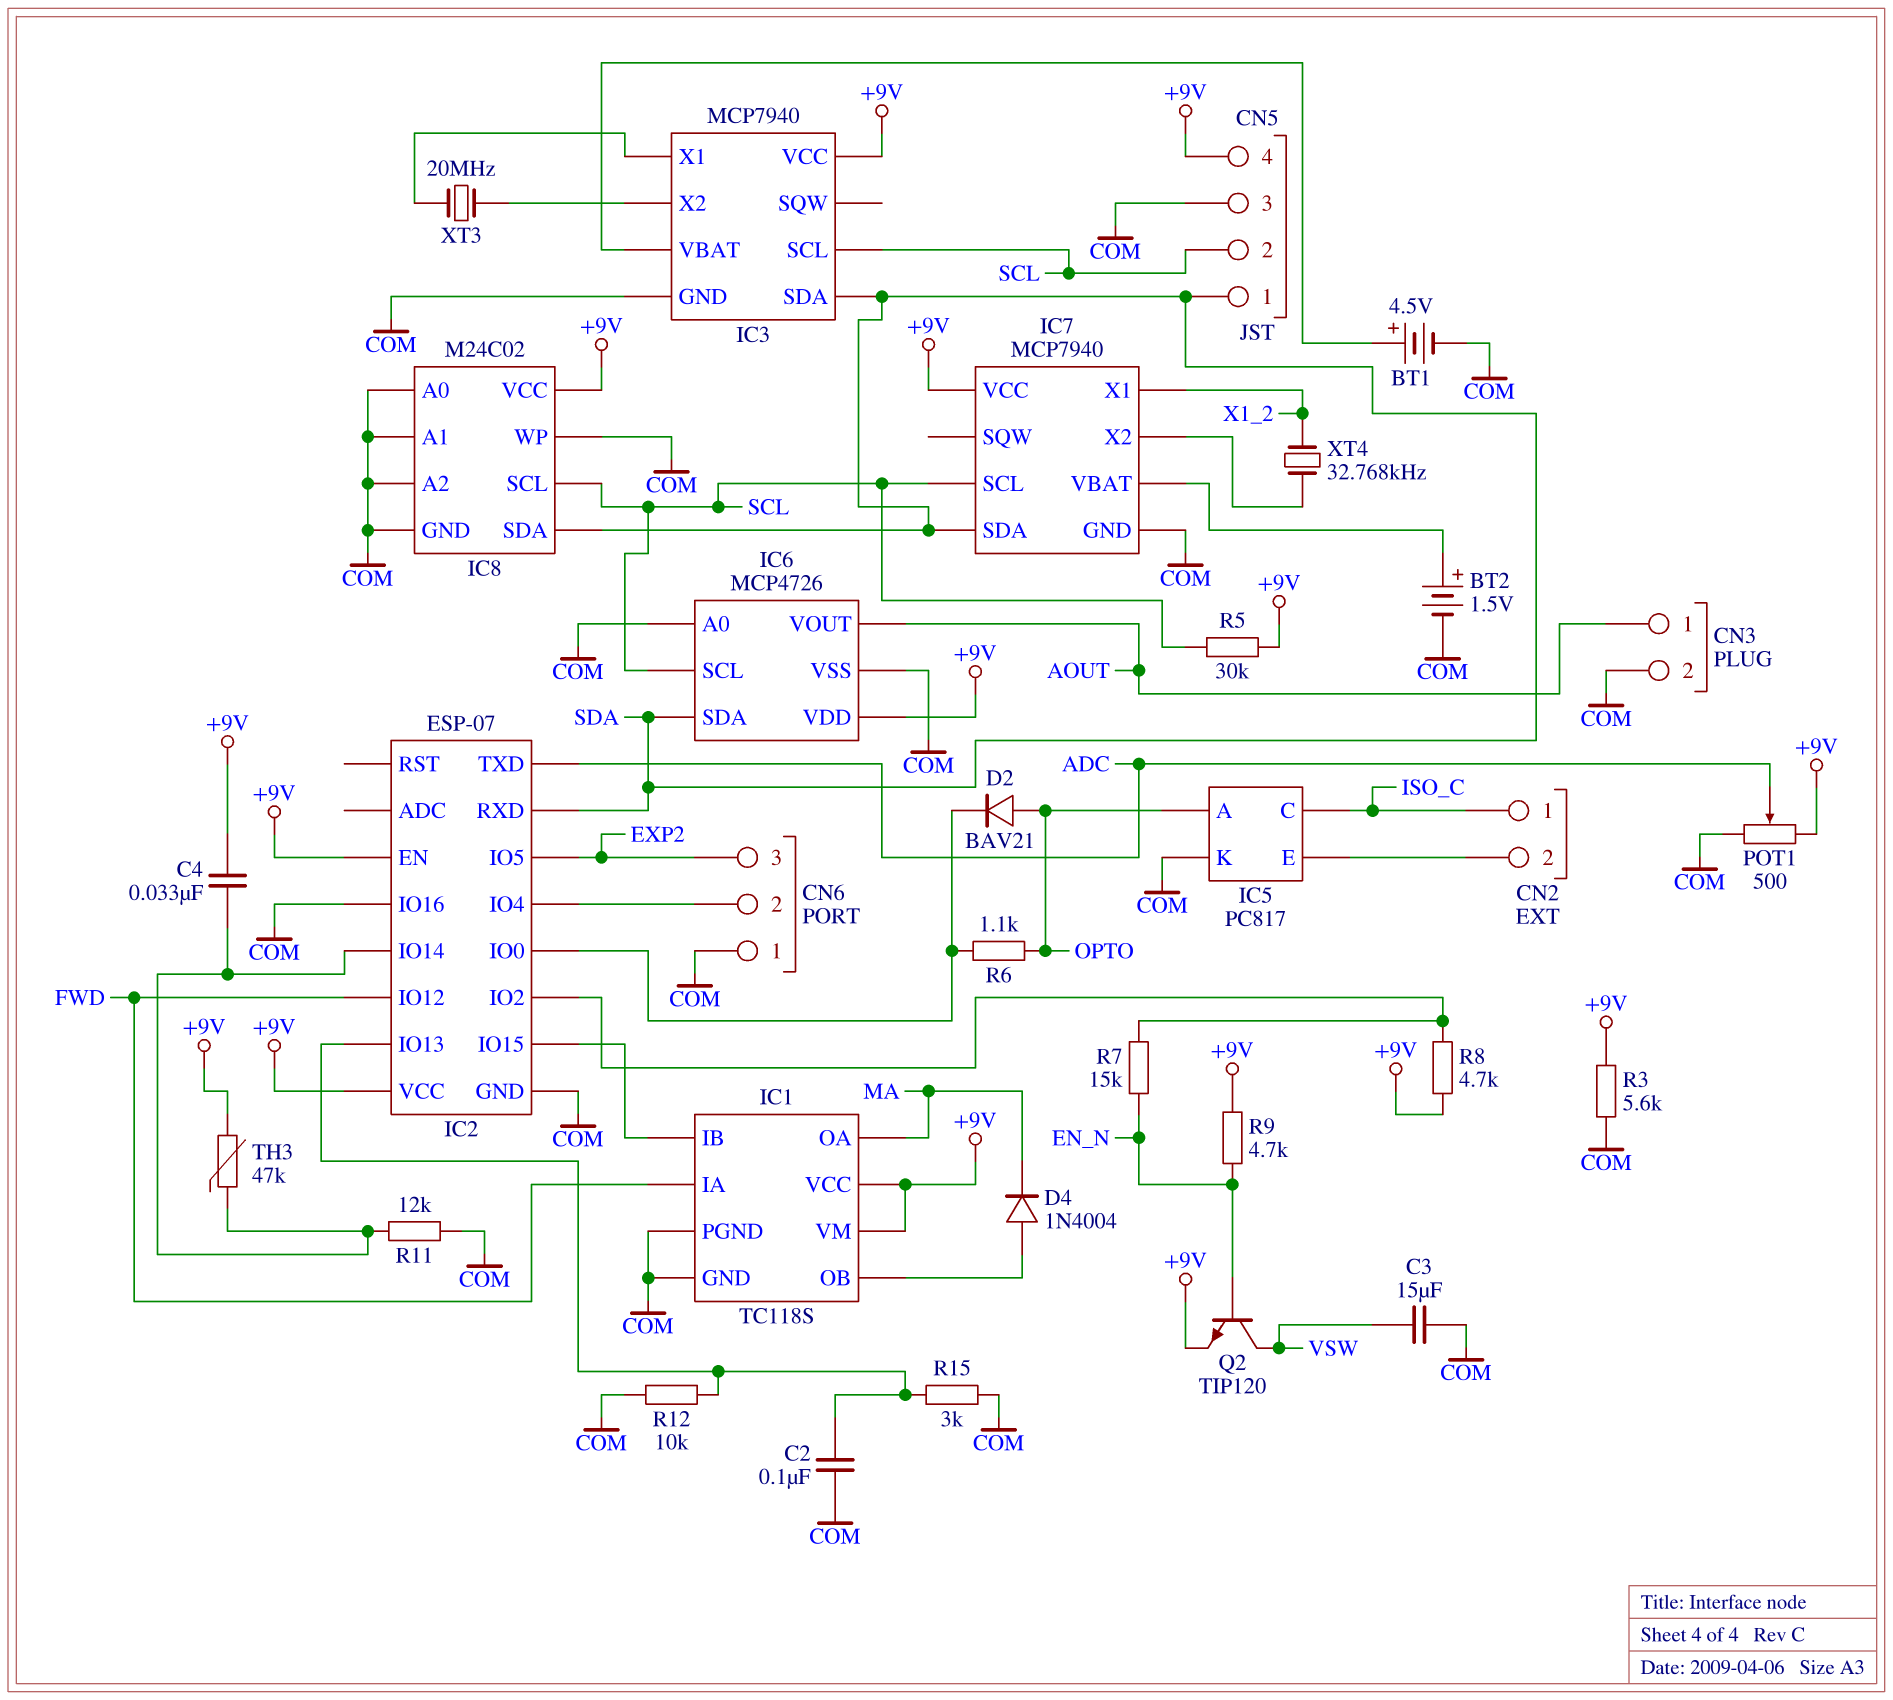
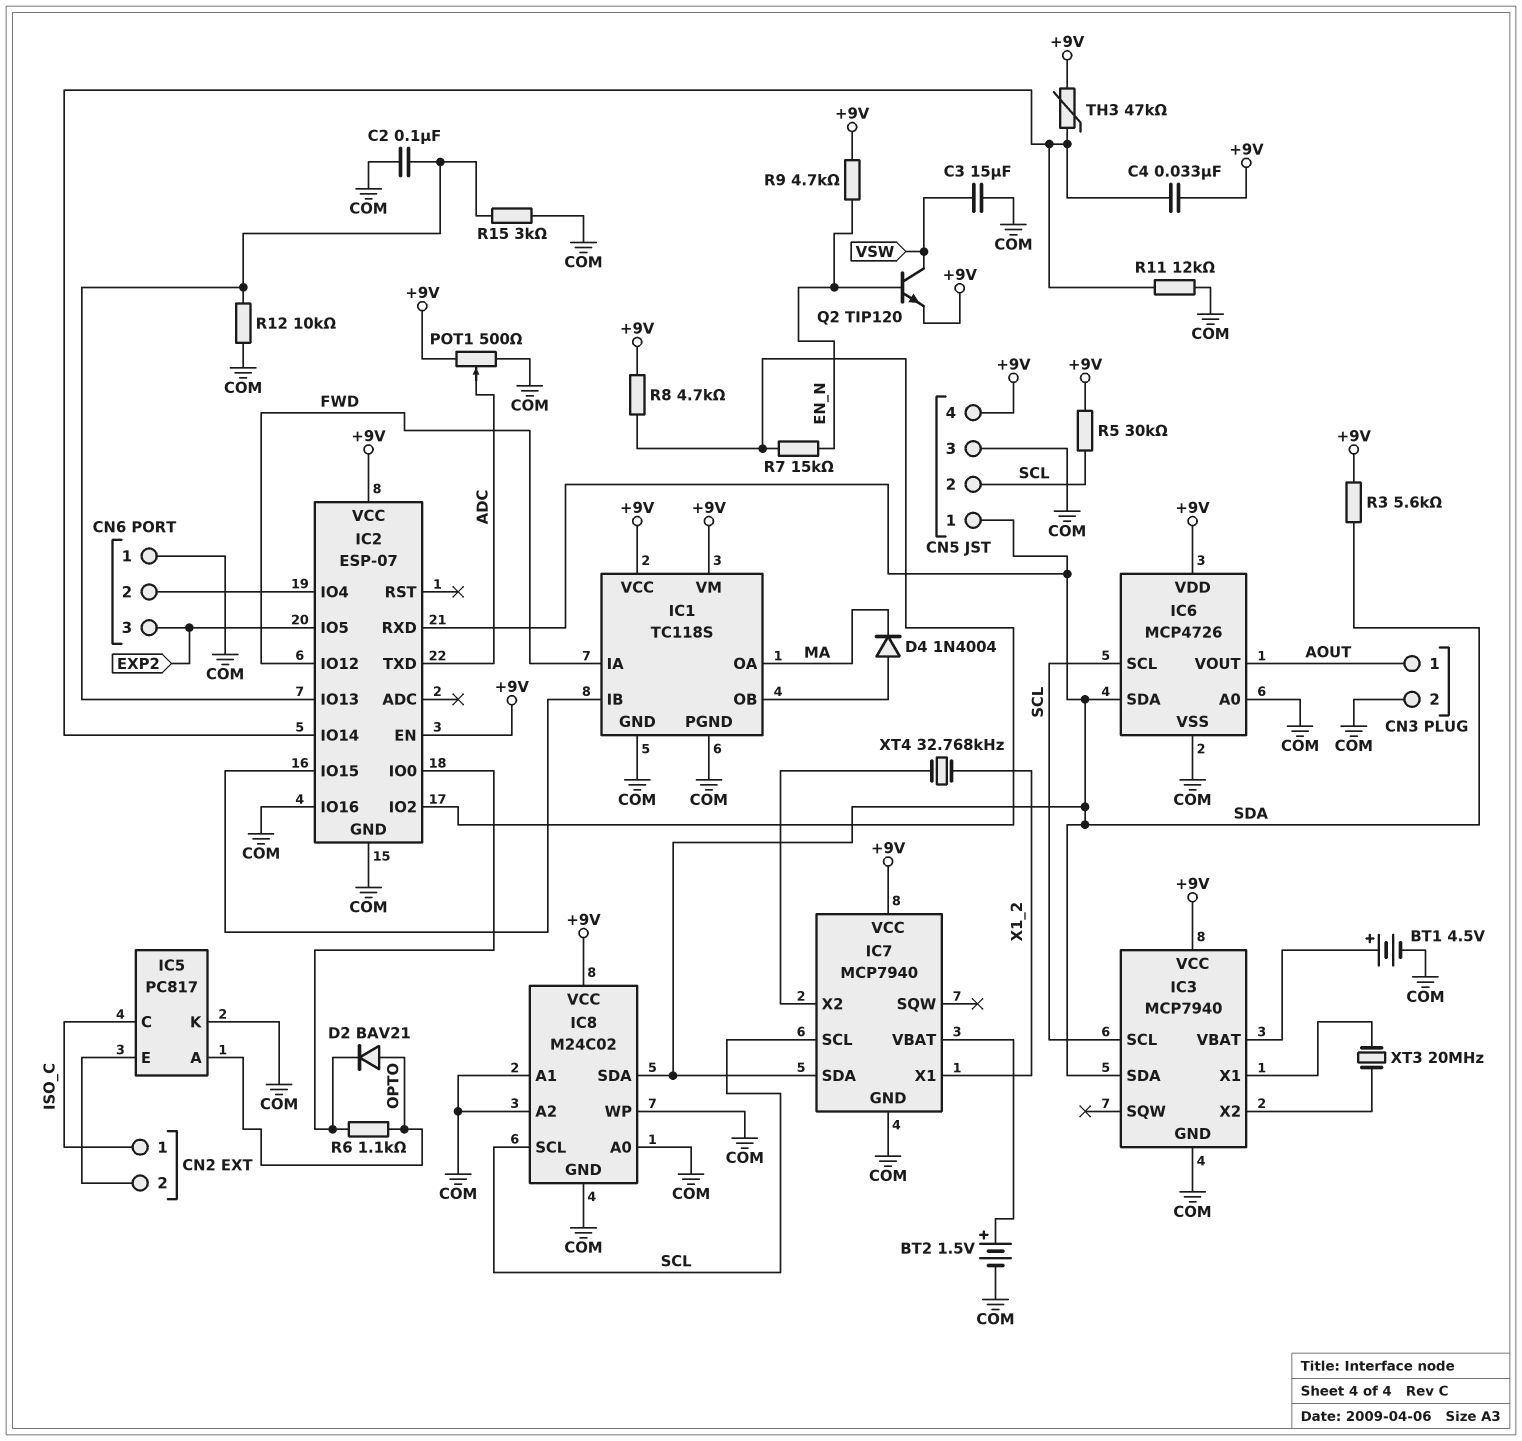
R3: 5.6k (+9V, COM) -> 5.6k (+9V, SDA)

